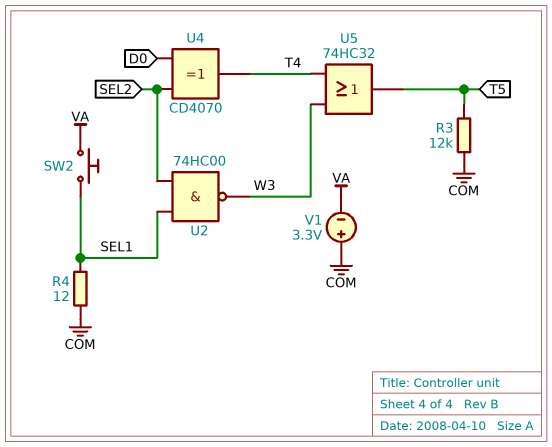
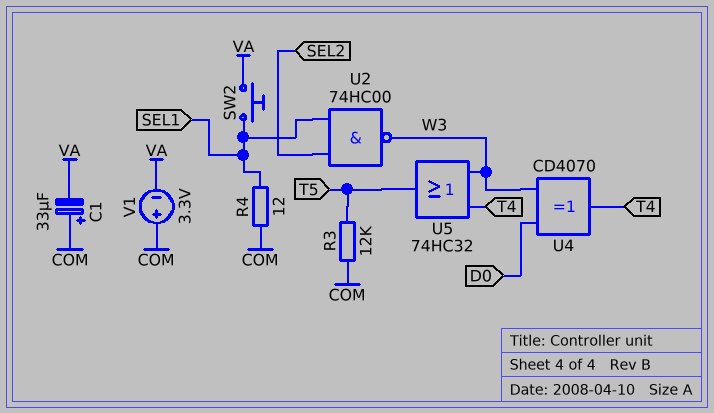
C1: none -> 33uF (plus COM, minus VA)
U4: XOR CD4070 (in D0, in SEL2, out T4) -> XOR CD4070 (in D0, in W3, out T4)

